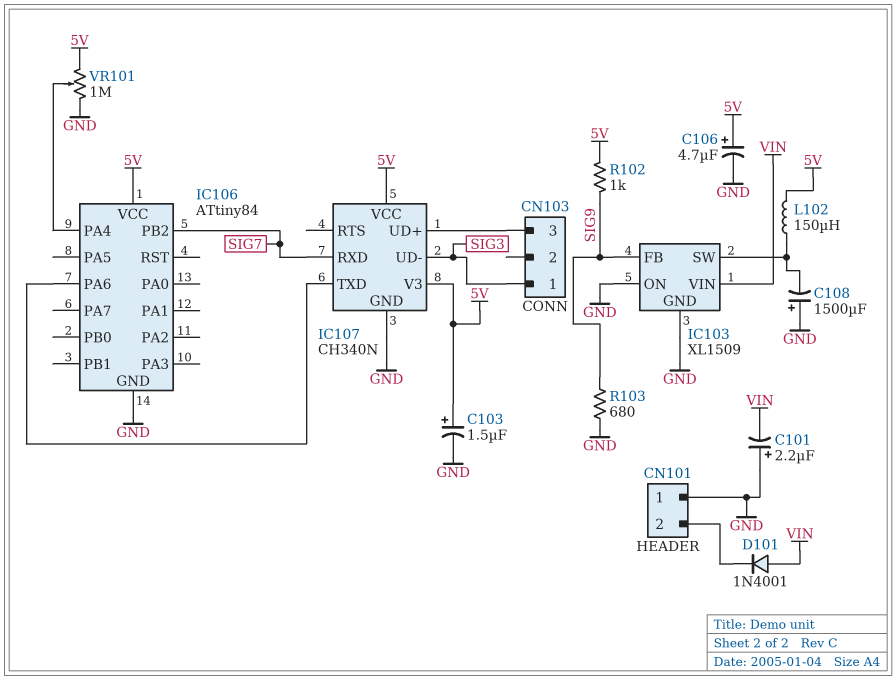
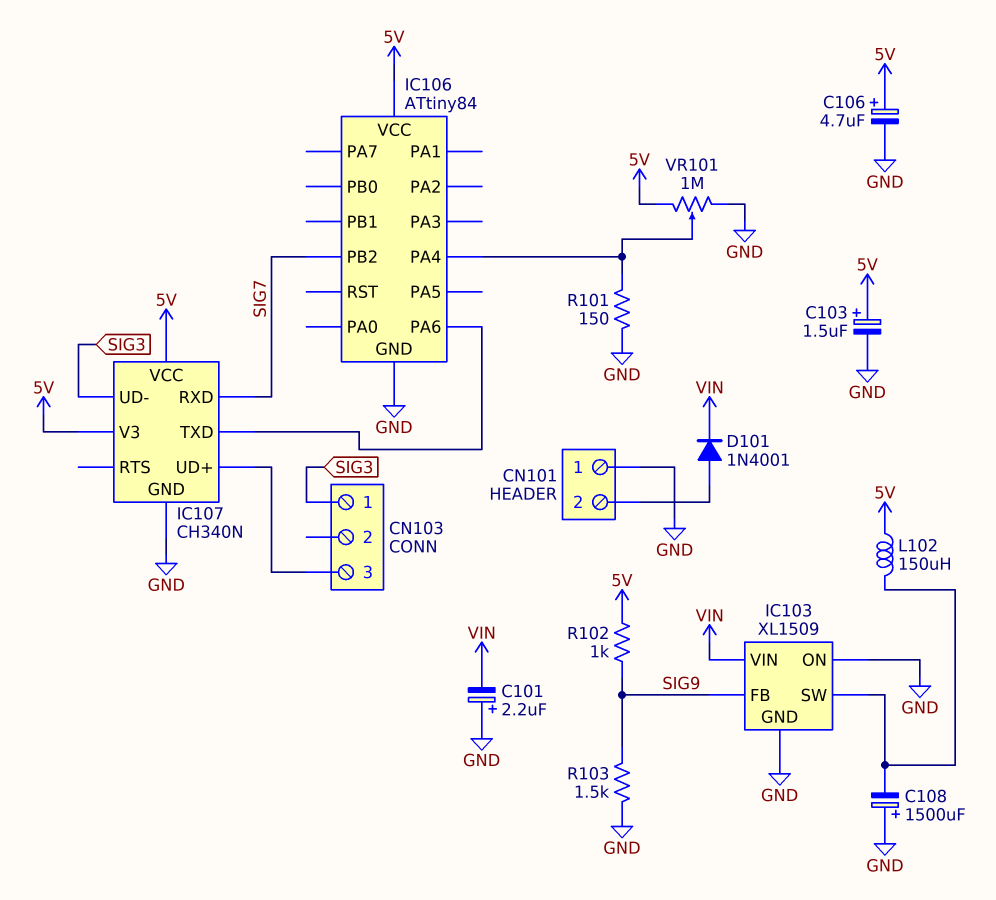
D101: diode 1N4001 (A VIN, K CN101/2) -> diode 1N4001 (A CN101/2, K VIN)
R101: none -> 150 (GND, IC106/PA4)
R103: 680 (GND, SIG9) -> 1.5k (GND, SIG9)

